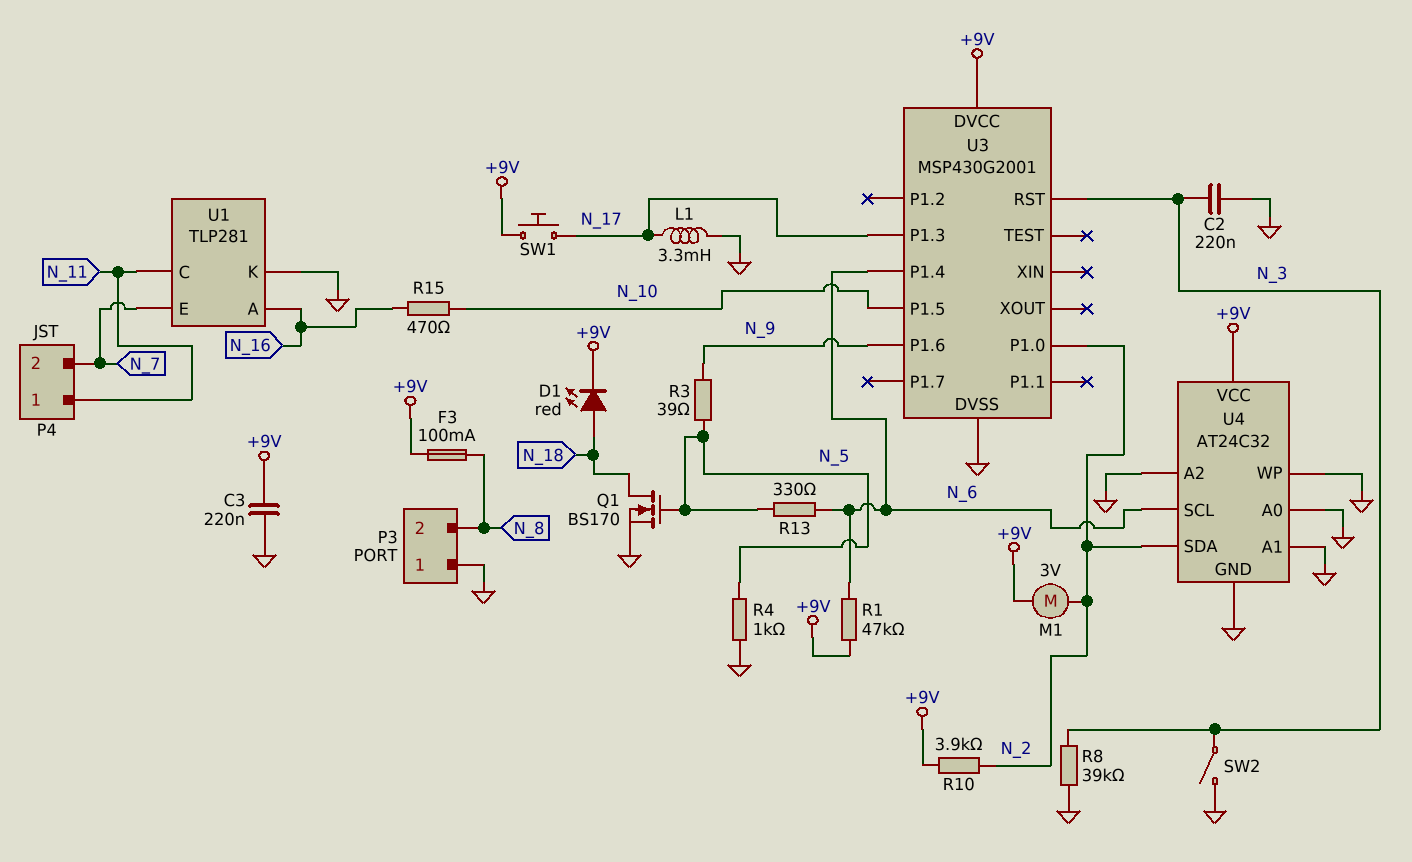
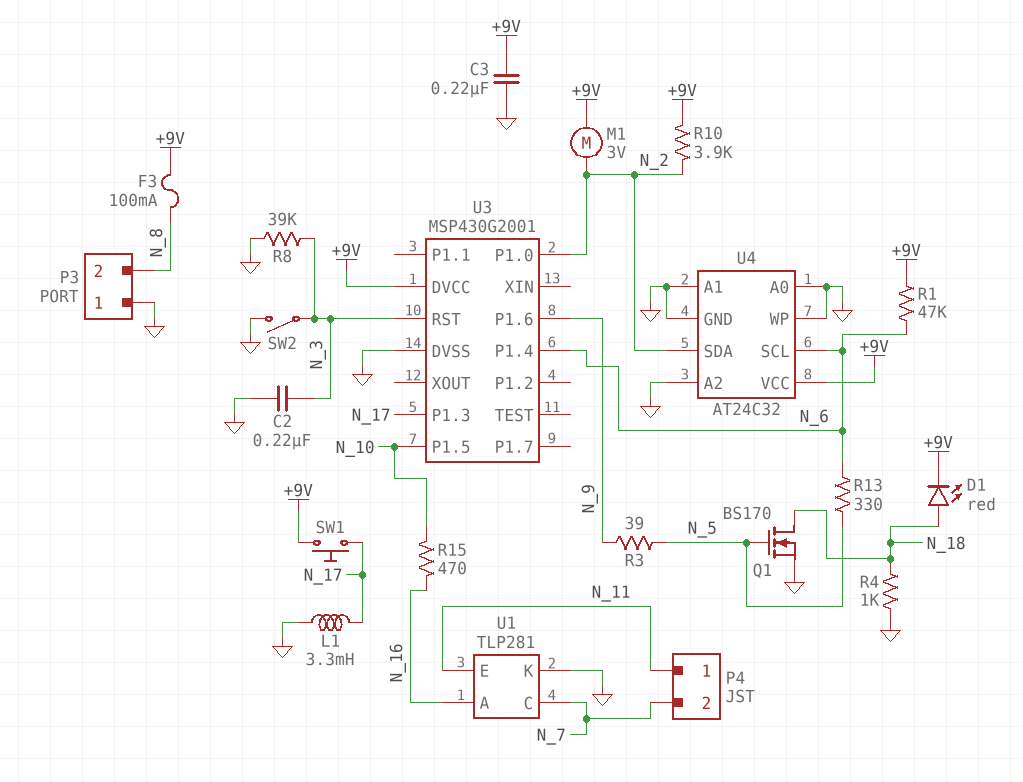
R4: 1k (GND, N_5) -> 1k (GND, N_18)
U1 pin C: N_11 -> N_7
U1 pin E: N_7 -> N_11

